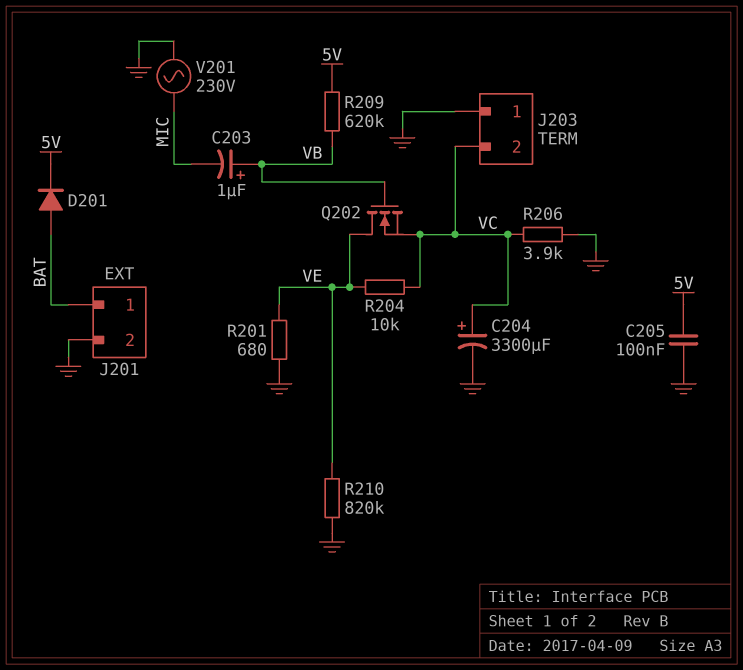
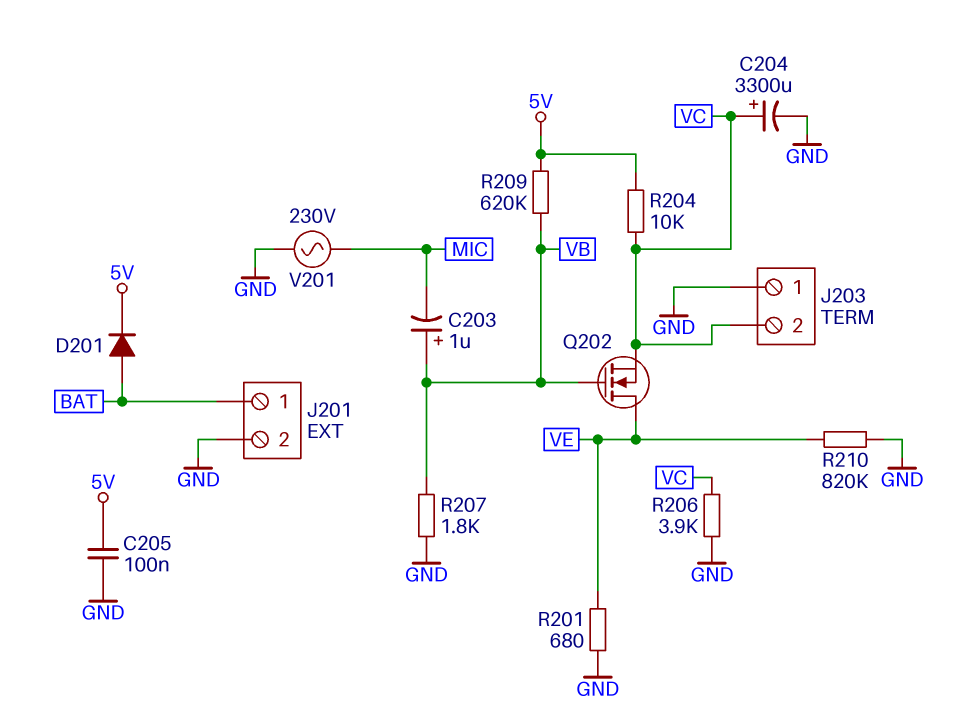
R204: 10k (VC, VE) -> 10k (5V, VC)
R207: none -> 1.8k (GND, VB)

